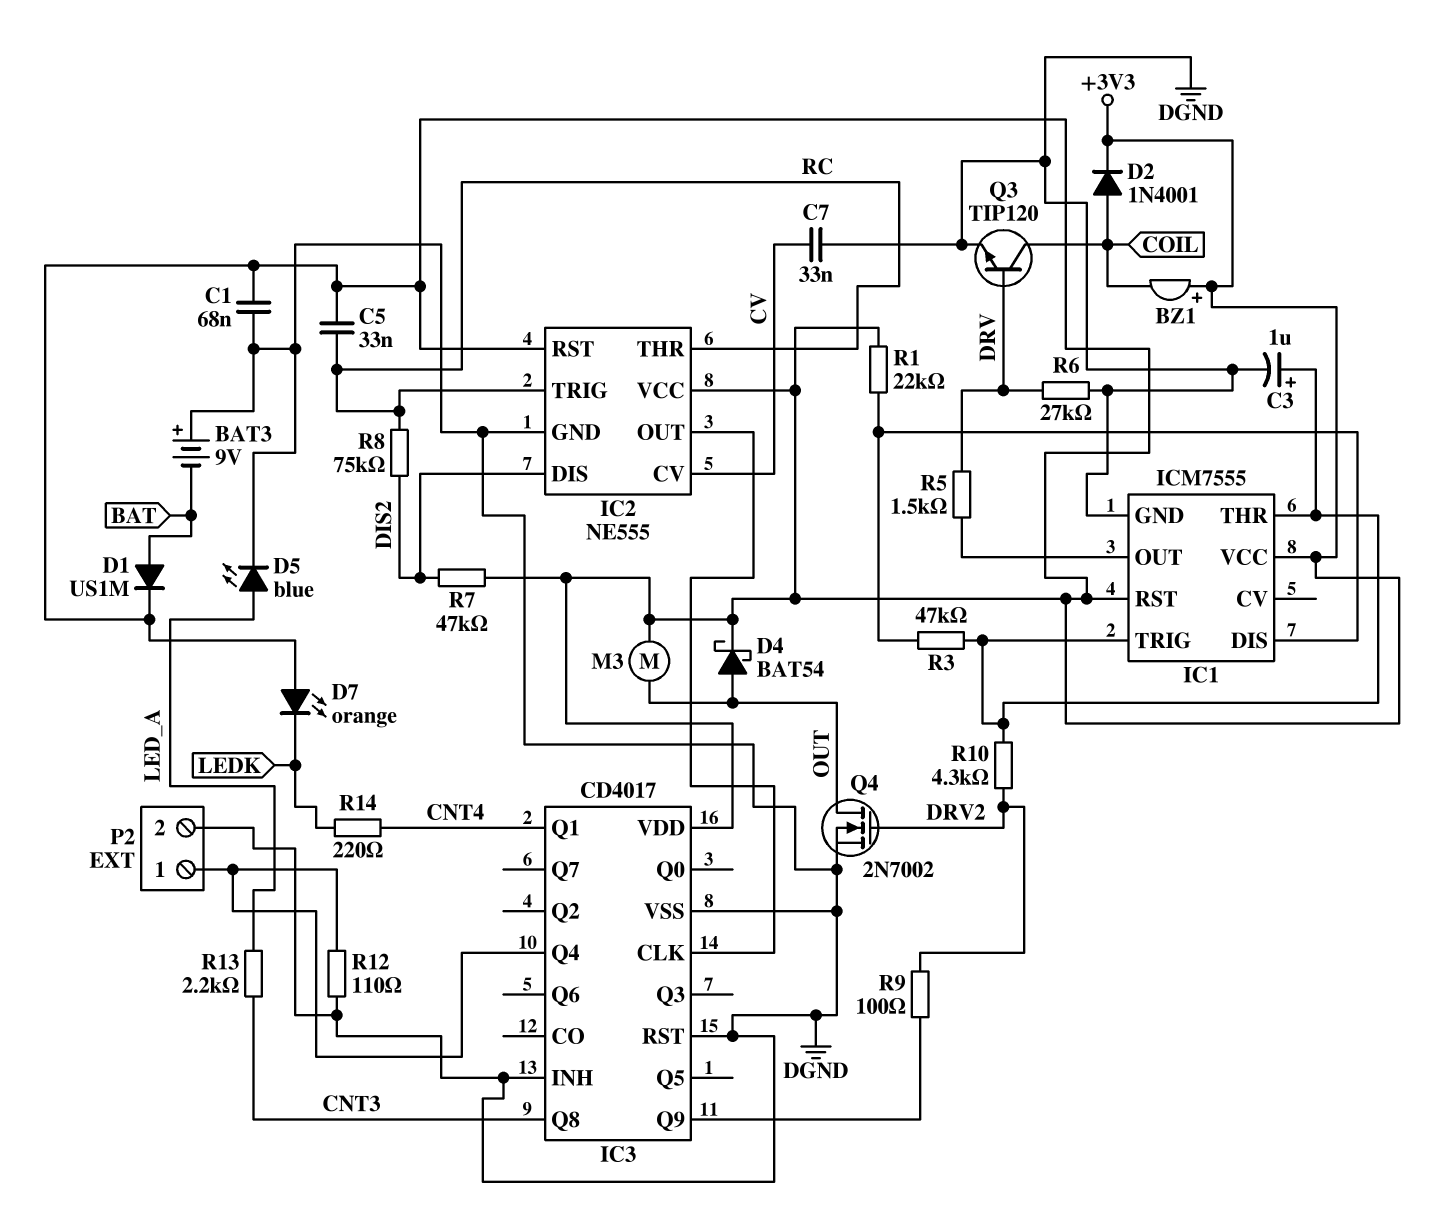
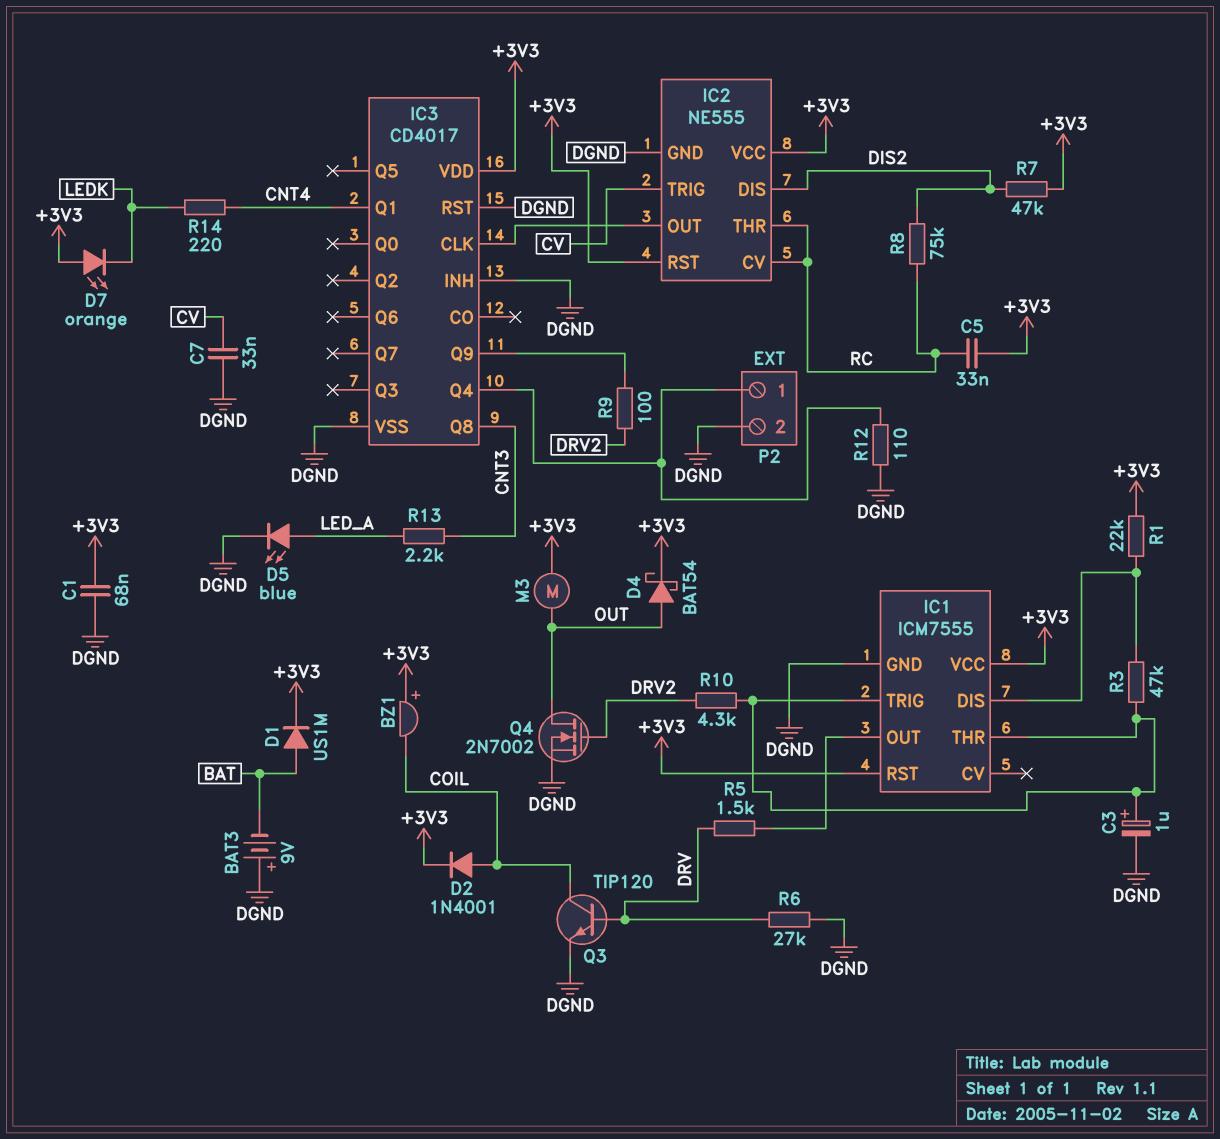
IC2 pin CV: CV -> RC
IC2 pin TRIG: RC -> CV

